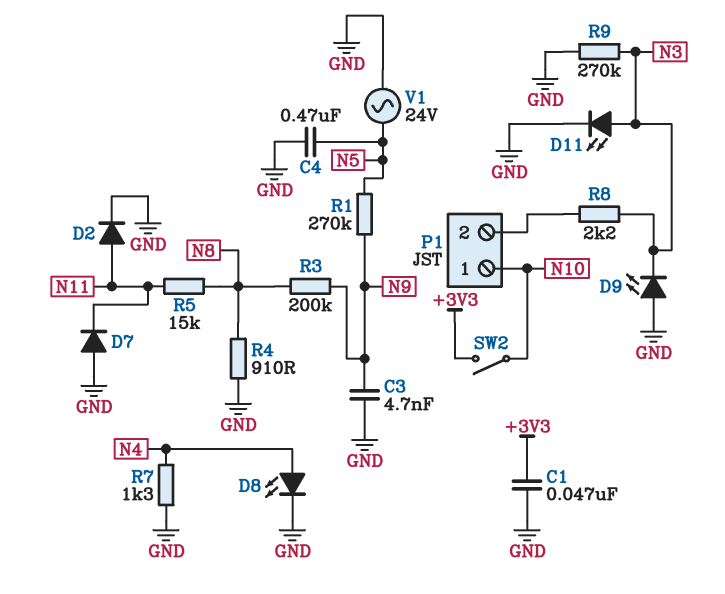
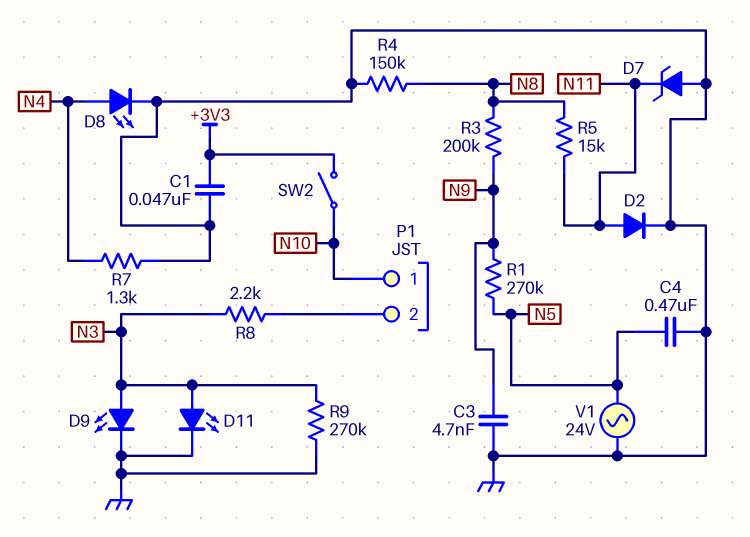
D7: diode (A GND, K N11) -> zener (A GND, K N11)
D9: LED (A GND, K N3) -> LED (A N3, K GND)
R4: 910 (GND, N8) -> 150k (GND, N8)

